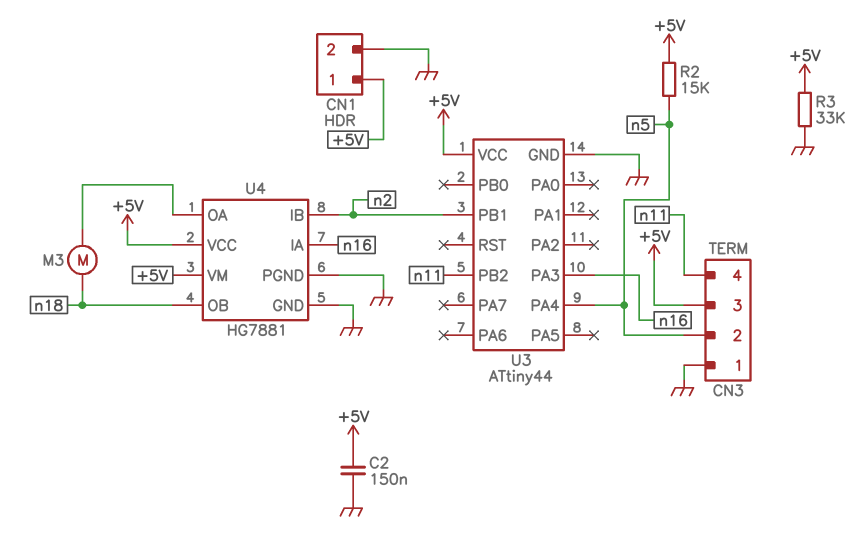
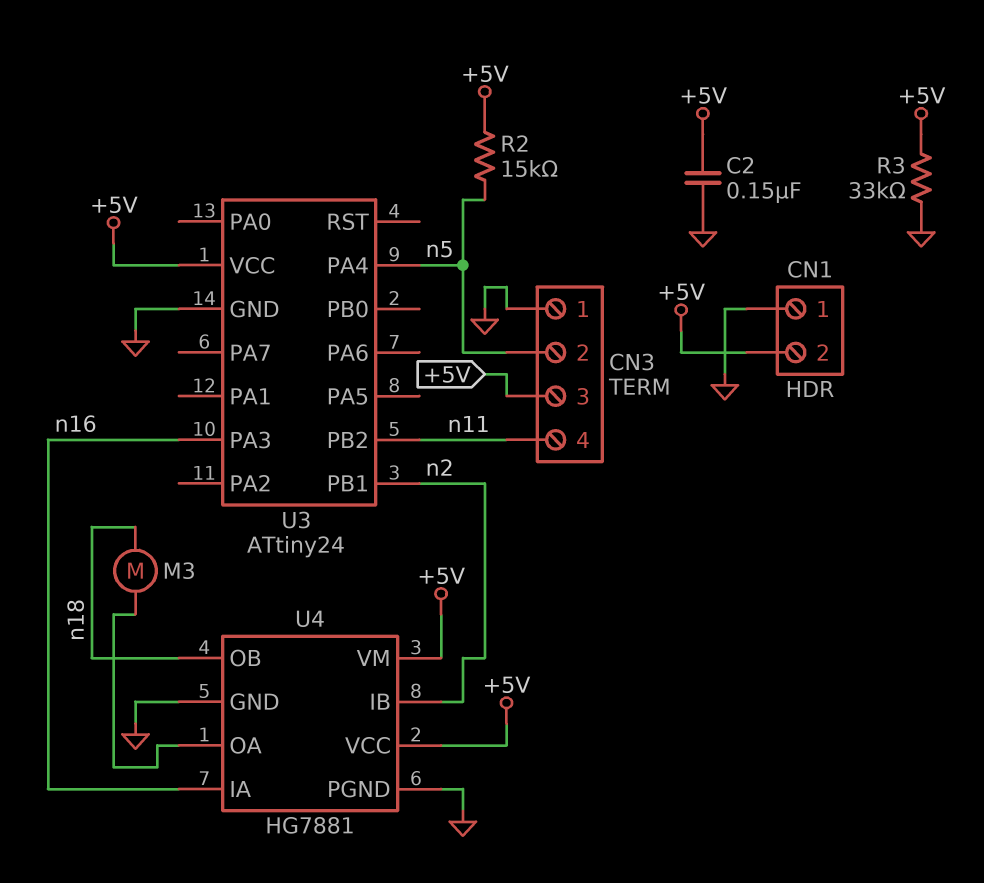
CN1 pin 1: +5V -> GND
CN1 pin 2: GND -> +5V
U3: ATtiny44 -> ATtiny24

